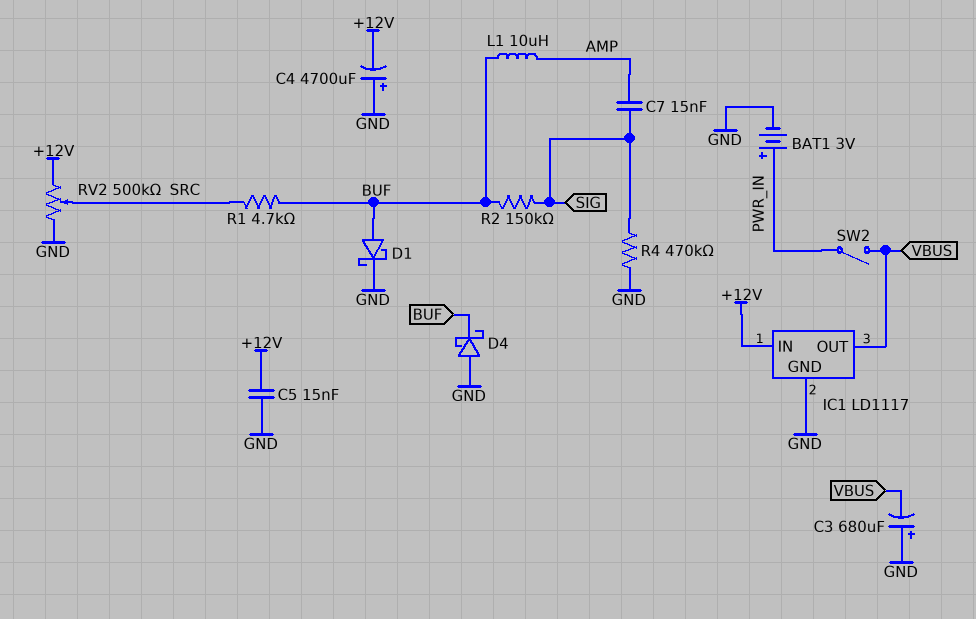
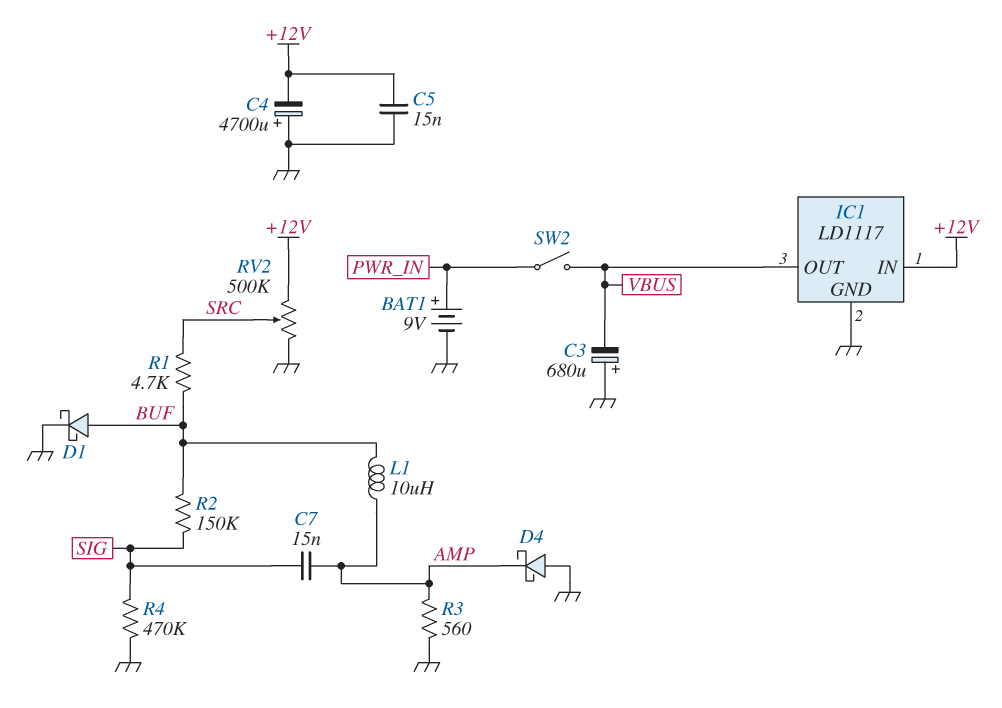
BAT1: 3V (plus PWR_IN, minus GND) -> 9V (plus PWR_IN, minus GND)
D4: schottky (A GND, K BUF) -> schottky (A GND, K AMP)
R3: none -> 560 (AMP, GND)

